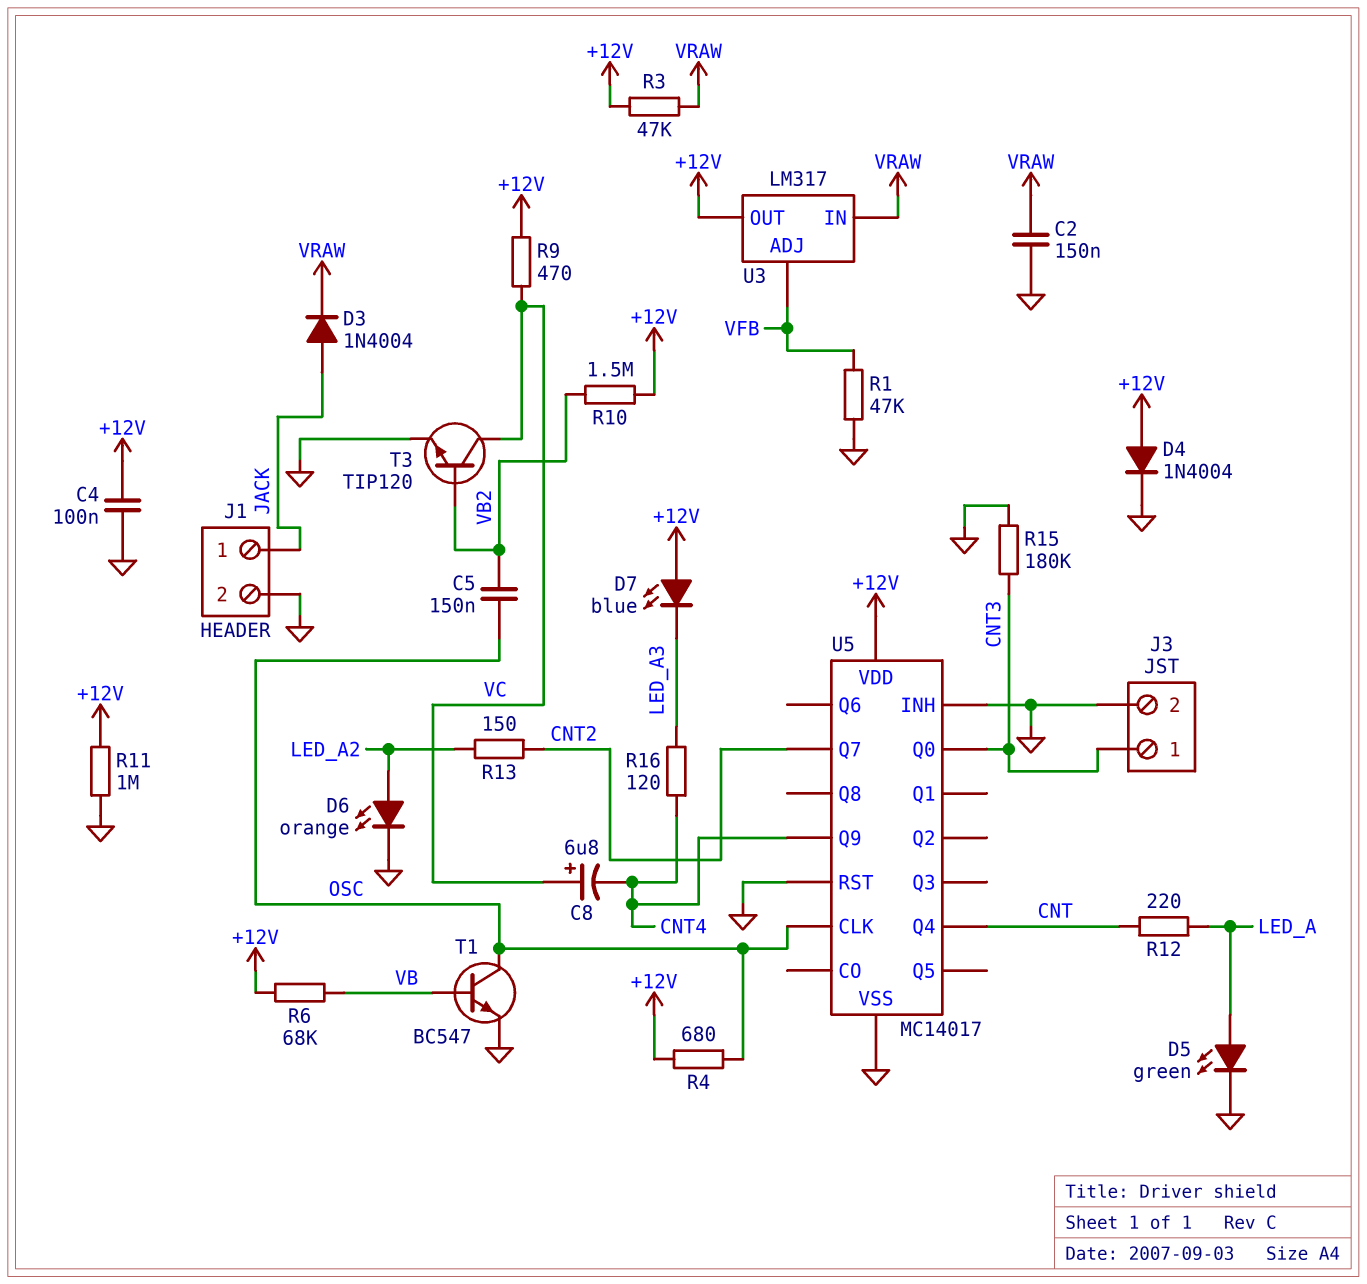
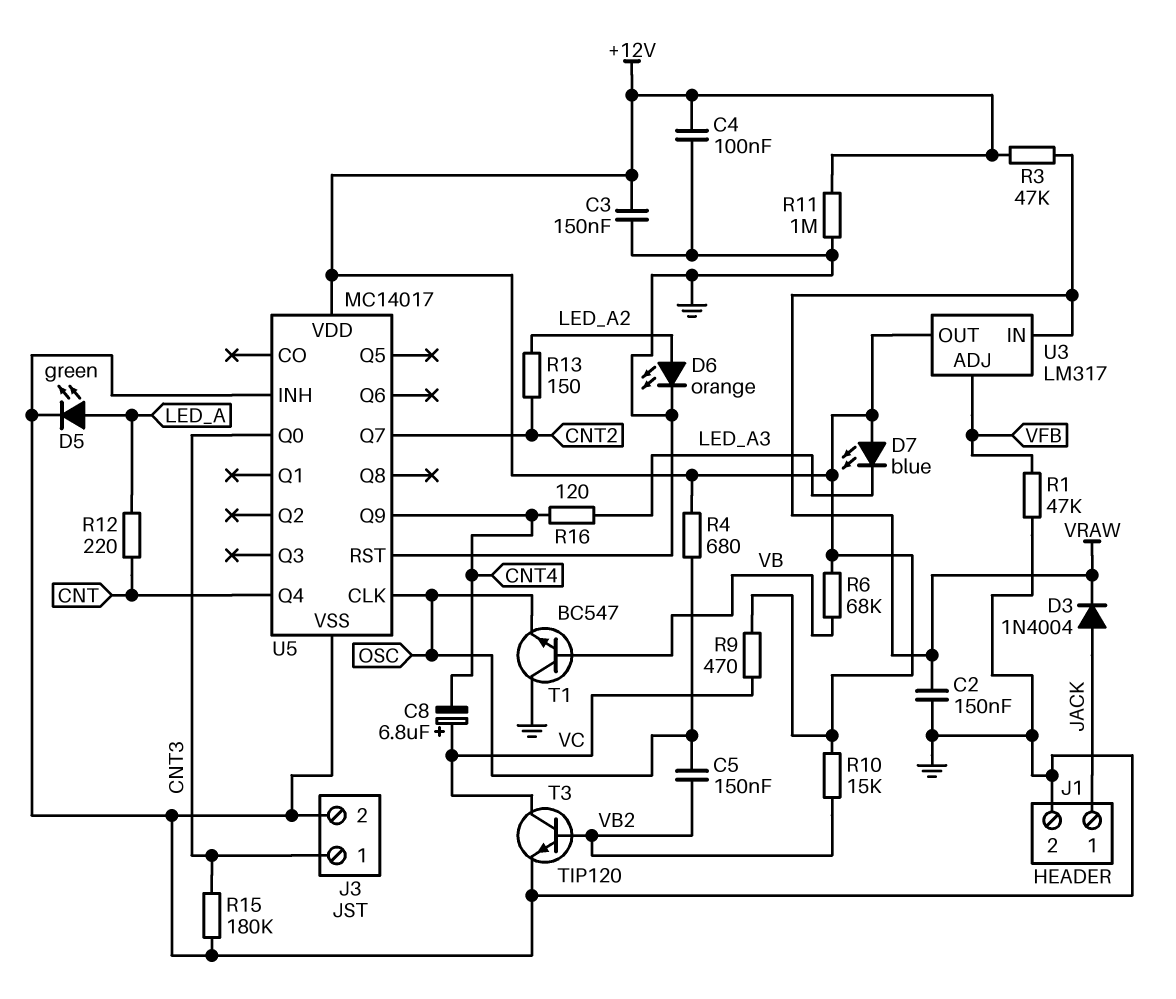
C3: none -> 150nF (+12V, GND)
D4: diode 1N4004 (A +12V, K GND) -> none
R10: 1.5M (+12V, VB2) -> 15k (+12V, VB2)
T1: NPN BC547 (B VB, C OSC, E GND) -> NPN BC547 (B VB, C GND, E OSC)

